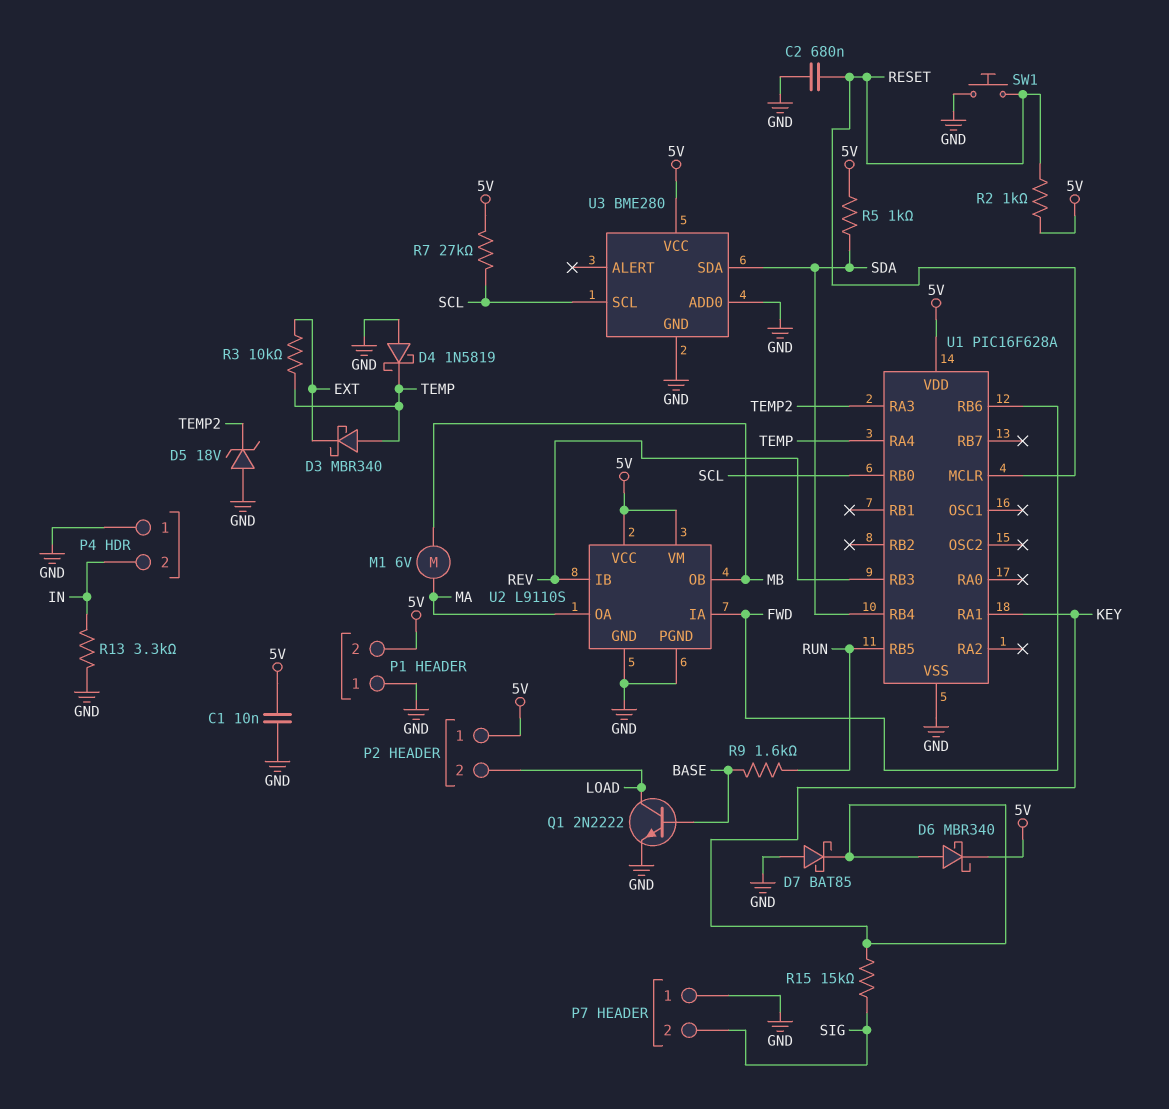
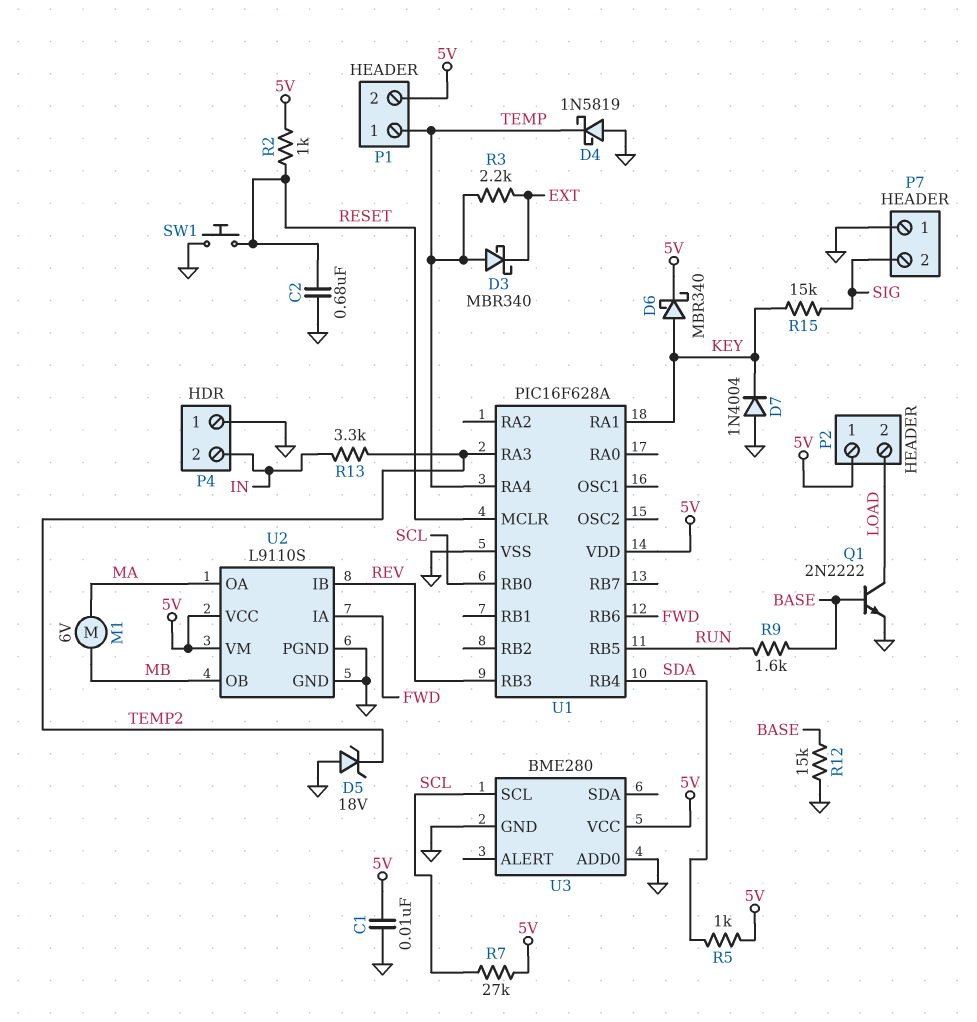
D7: schottky BAT85 (A GND, K KEY) -> diode 1N4004 (A GND, K KEY)
P1 pin 1: GND -> TEMP
R3: 10k (EXT, TEMP) -> 2.2k (EXT, TEMP)
R12: none -> 15k (BASE, GND)
R13: 3.3k (GND, IN) -> 3.3k (IN, TEMP2)
U3 pin SDA: SDA -> none

